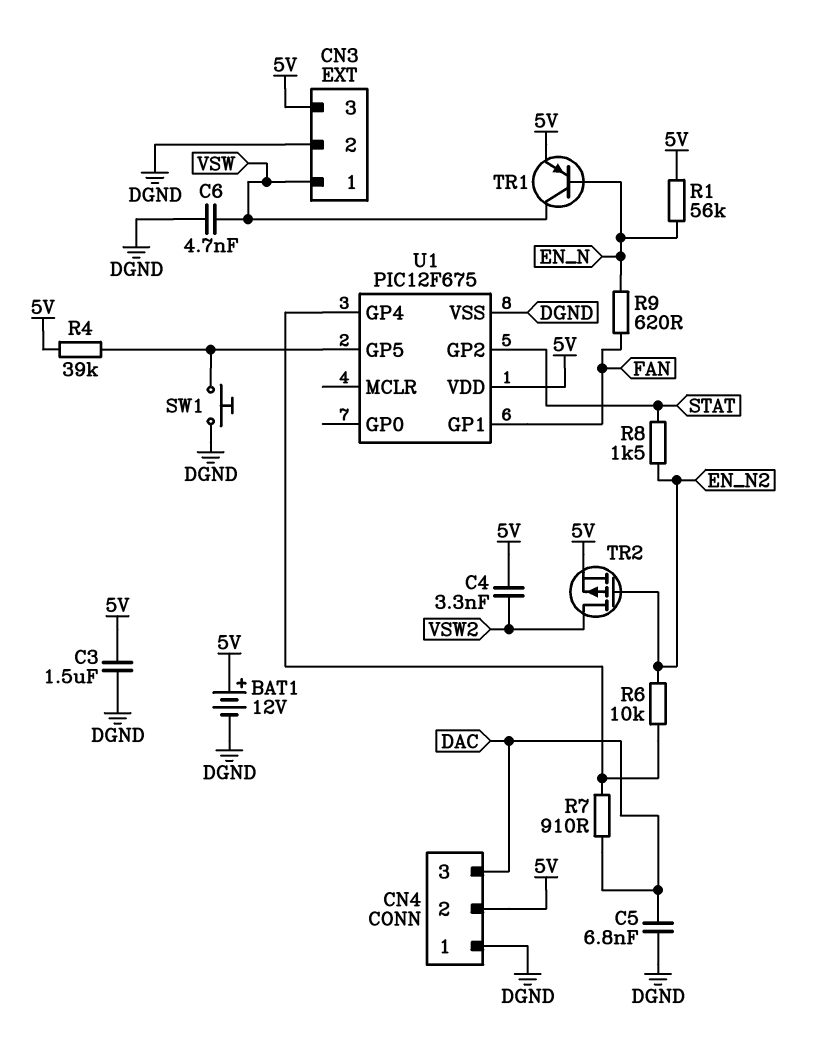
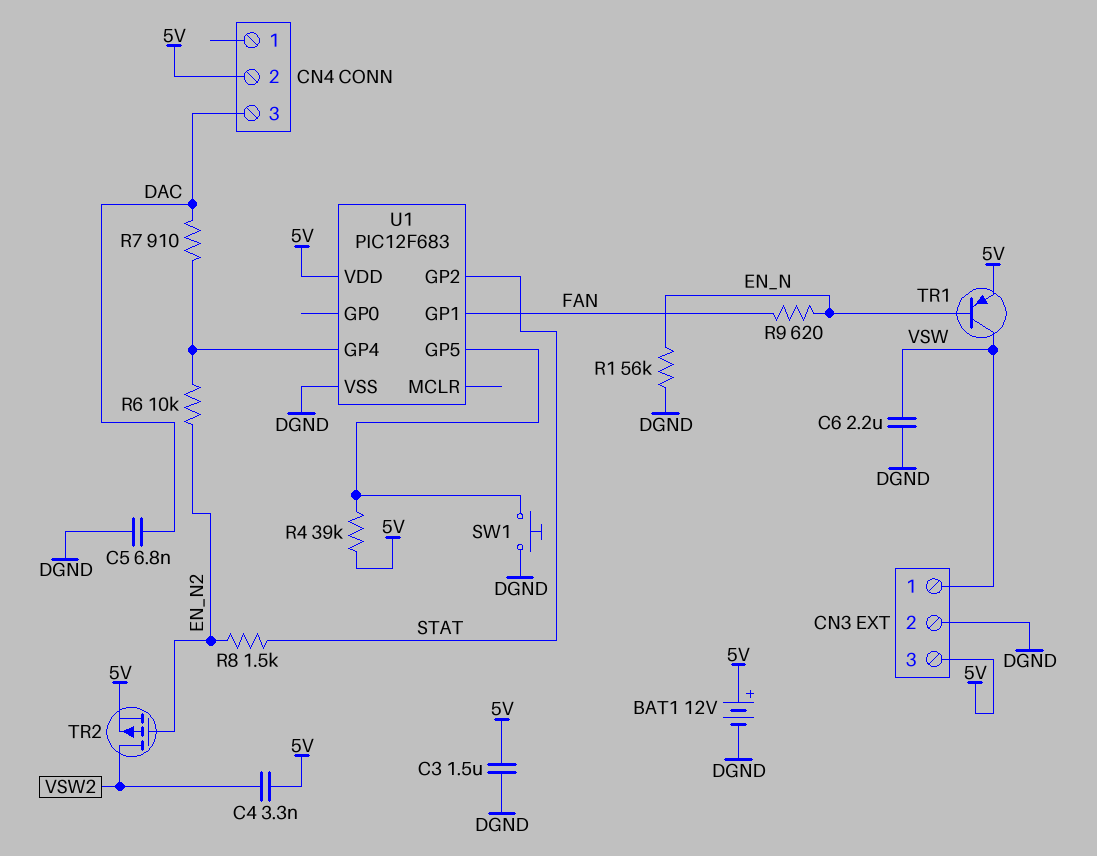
C6: 4.7nF (DGND, VSW) -> 2.2uF (DGND, VSW)
CN4 pin 1: DGND -> none
R1: 56k (5V, EN_N) -> 56k (DGND, EN_N)
U1: PIC12F675 -> PIC12F683

